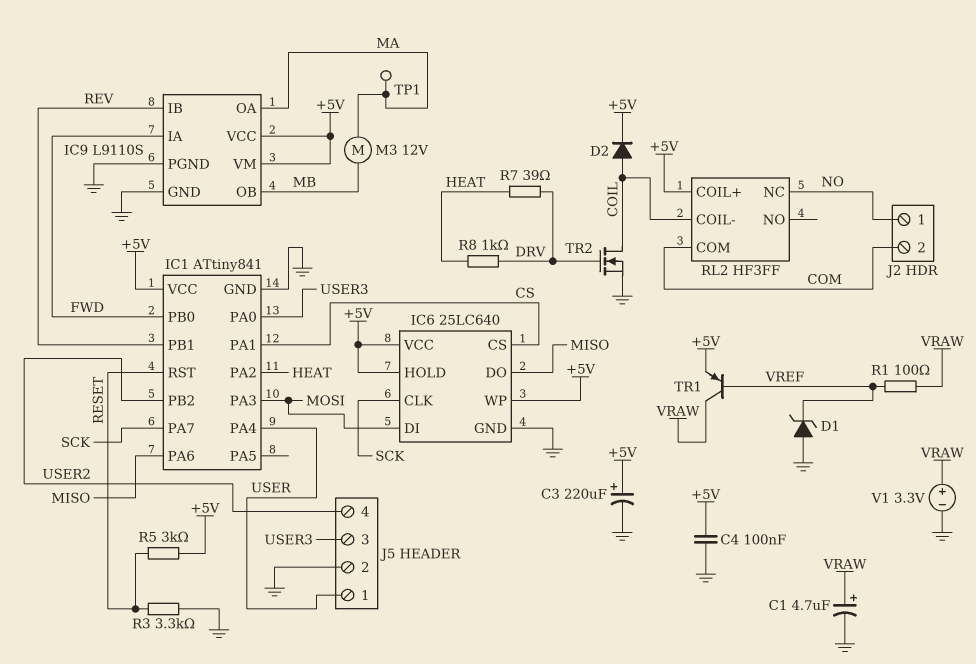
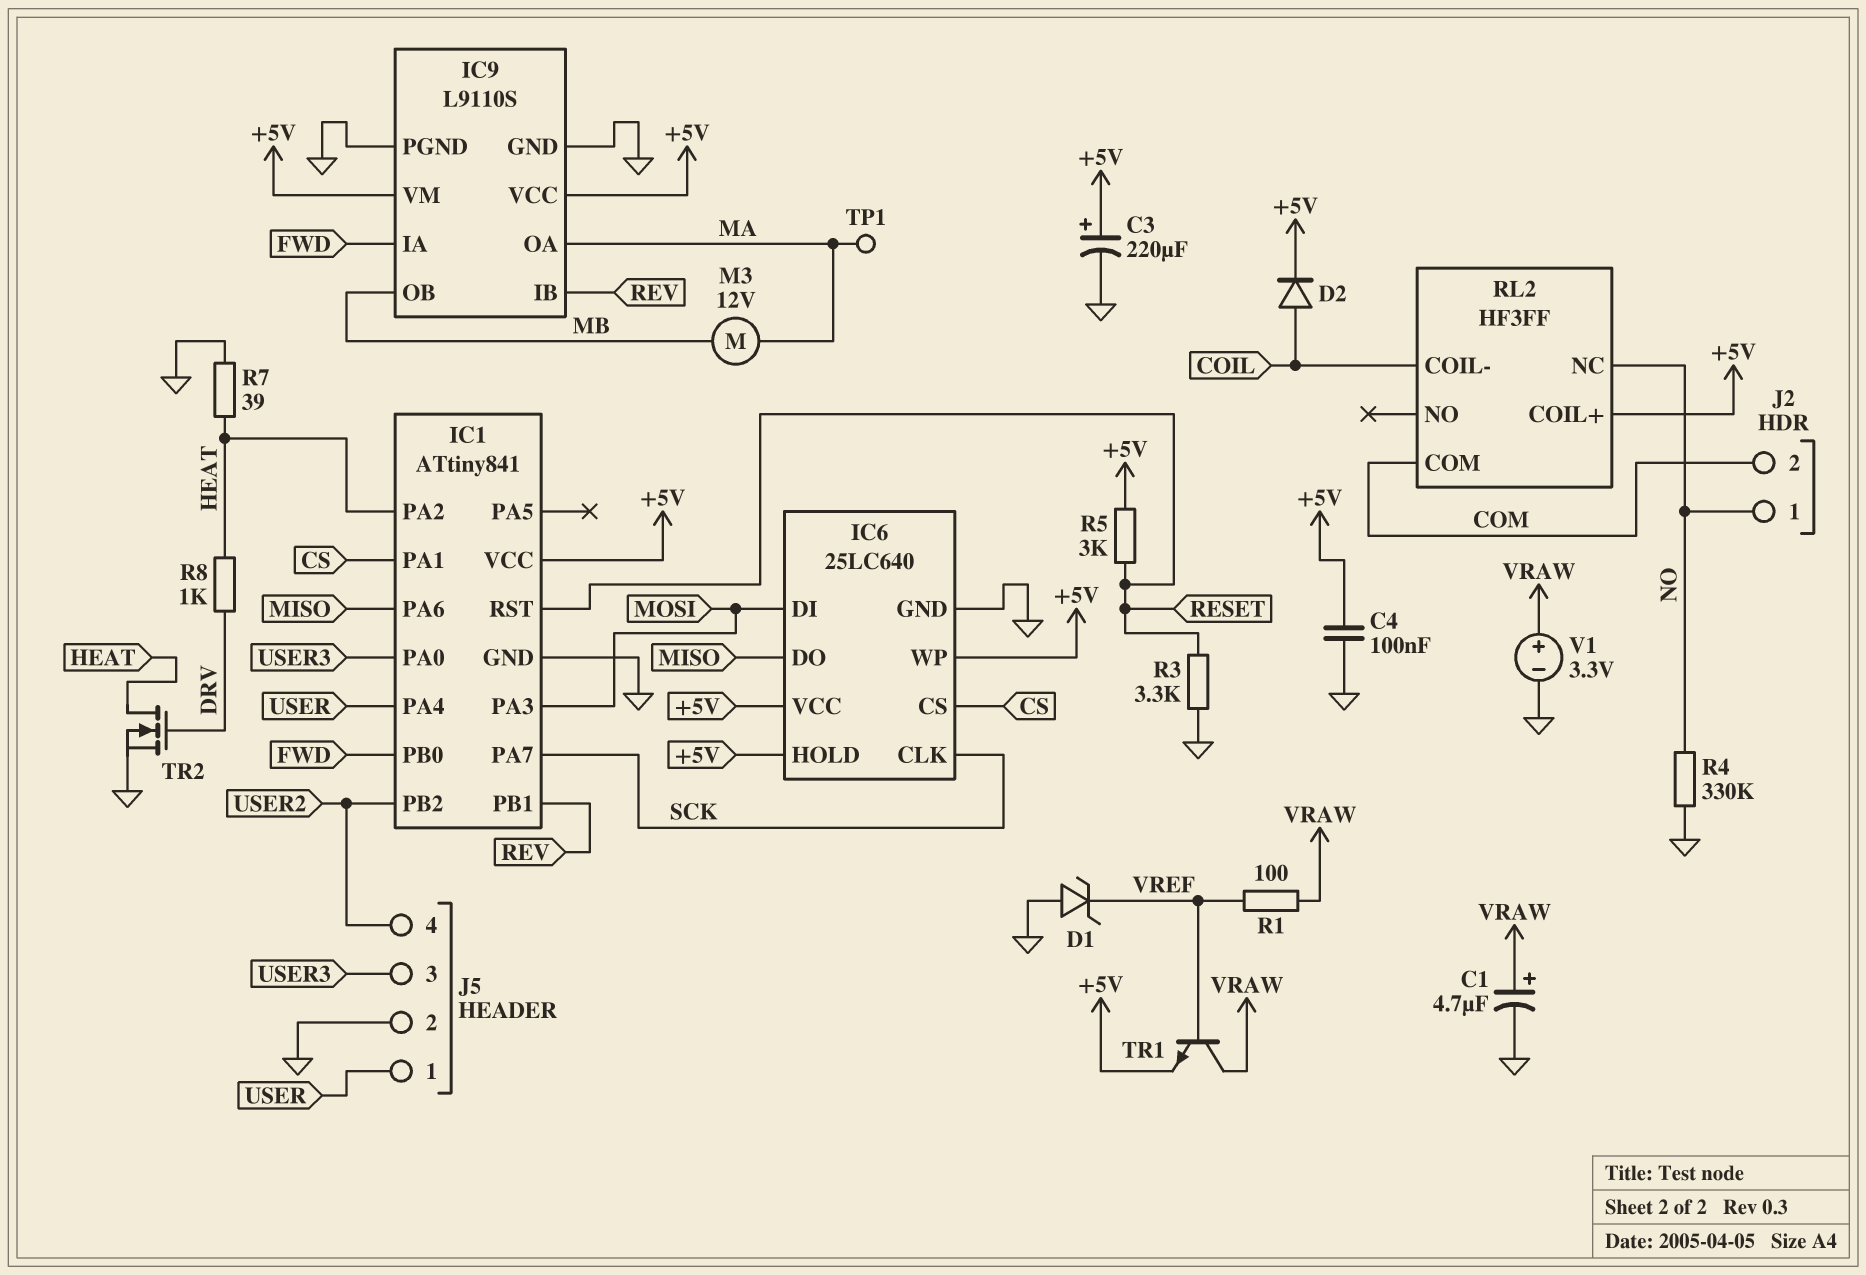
R4: none -> 330k (GND, NO)
R7: 39 (DRV, HEAT) -> 39 (GND, HEAT)
TR1: PNP (B VREF, C VRAW, E +5V) -> NPN (B VREF, C VRAW, E +5V)
TR2: NMOS (G DRV, D COIL, S GND) -> NMOS (G DRV, D HEAT, S GND)

